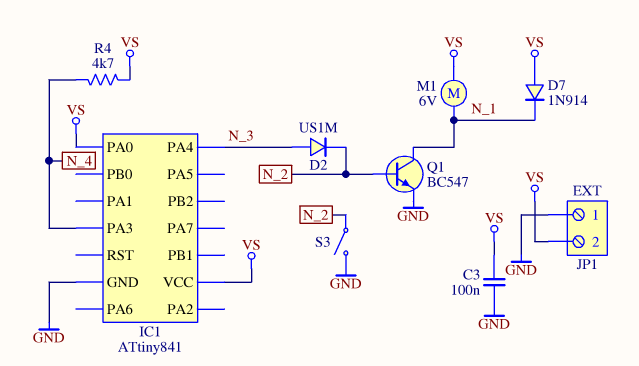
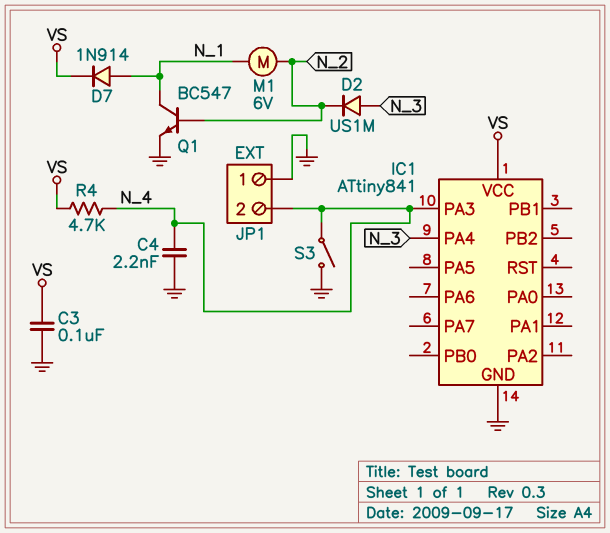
C4: none -> 2.2nF (GND, N_4)
D7: diode 1N914 (A VS, K N_1) -> diode 1N914 (A N_1, K VS)
IC1 pin PA0: VS -> none
JP1 pin 2: VS -> N_4
M1: motor 6V (N_1, VS) -> motor 6V (N_1, N_2)
S3: switch (GND, N_2) -> switch (GND, N_4)

